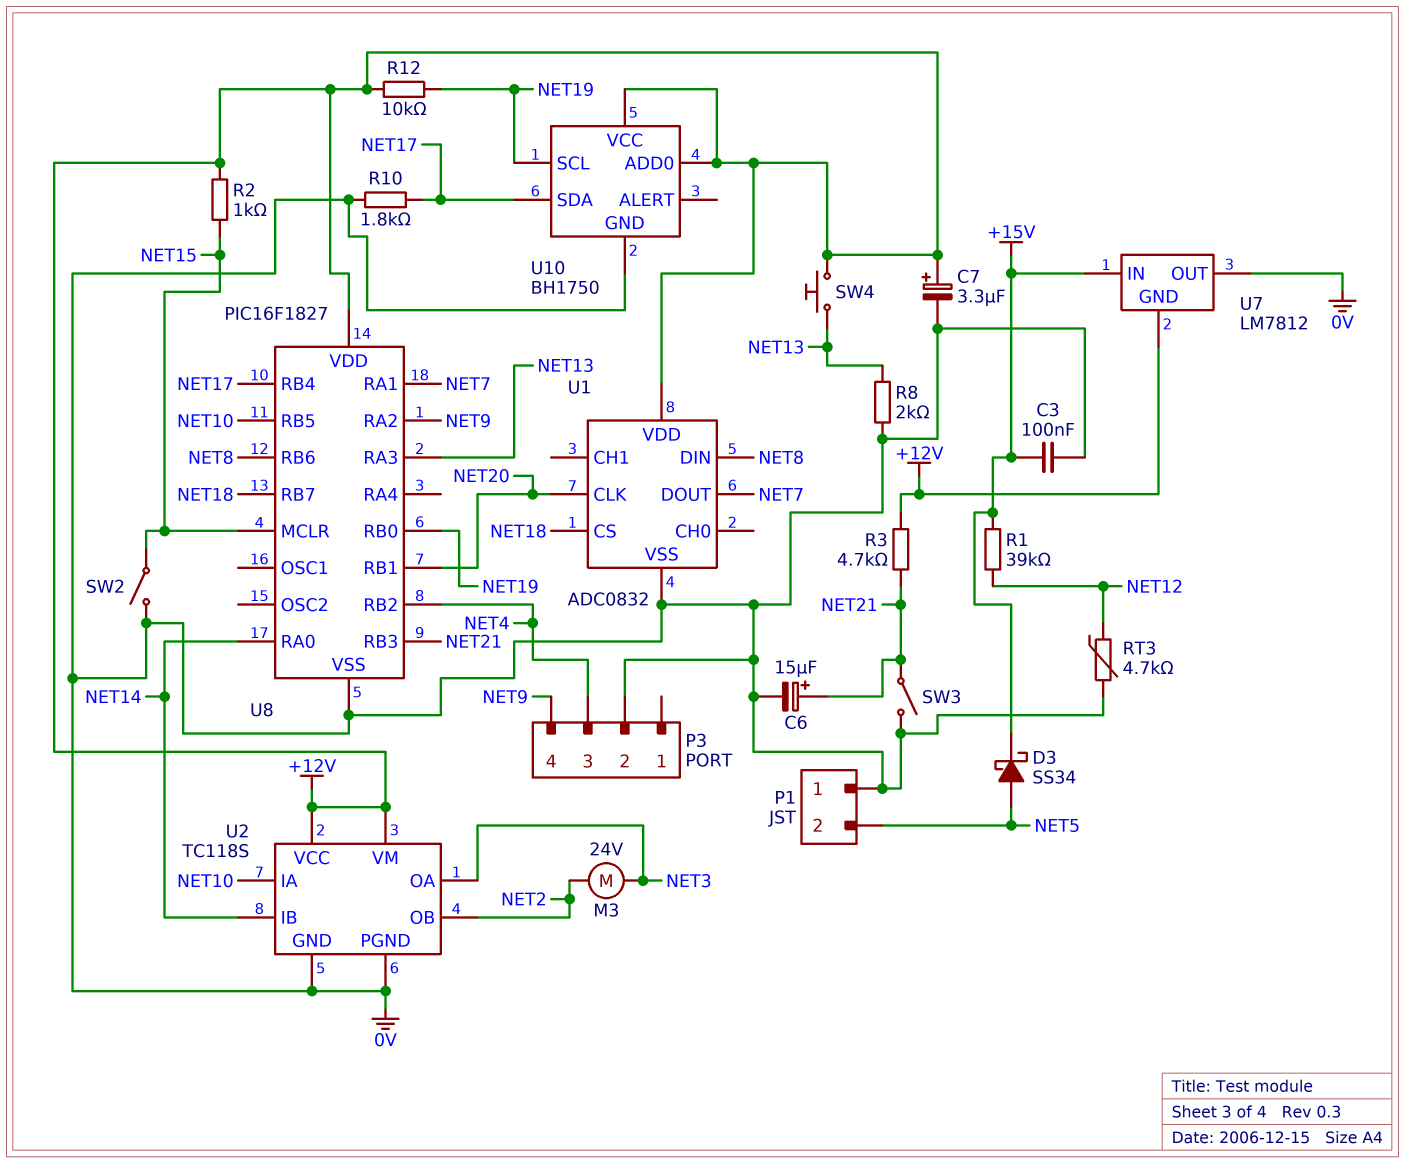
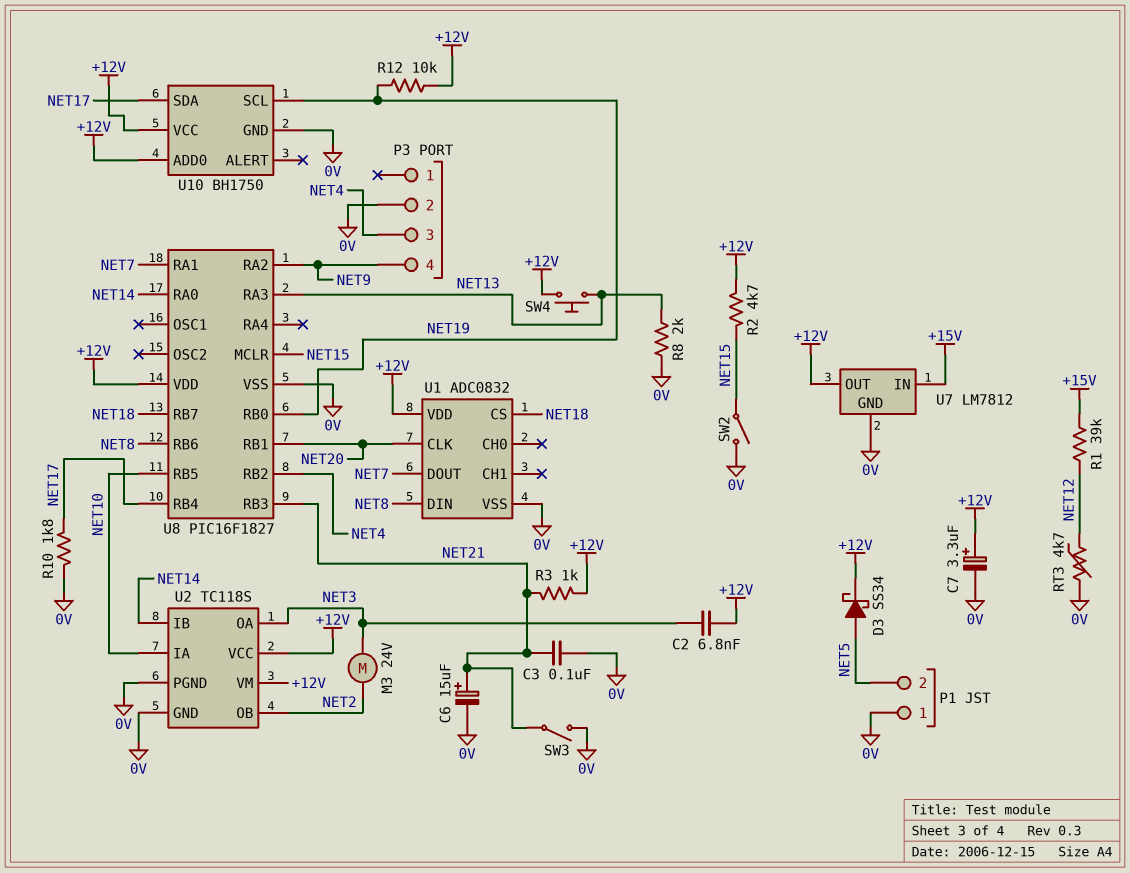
C2: none -> 6.8nF (+12V, NET3)
C3: 100nF (+15V, 0V) -> 100nF (0V, NET21)
D3: schottky SS34 (A NET5, K +15V) -> schottky SS34 (A NET5, K +12V)
R2: 1k (+12V, NET15) -> 4.7k (+12V, NET15)
R3: 4.7k (+12V, NET21) -> 1k (+12V, NET21)
U7 pin GND: +12V -> 0V
U7 pin OUT: 0V -> +12V

